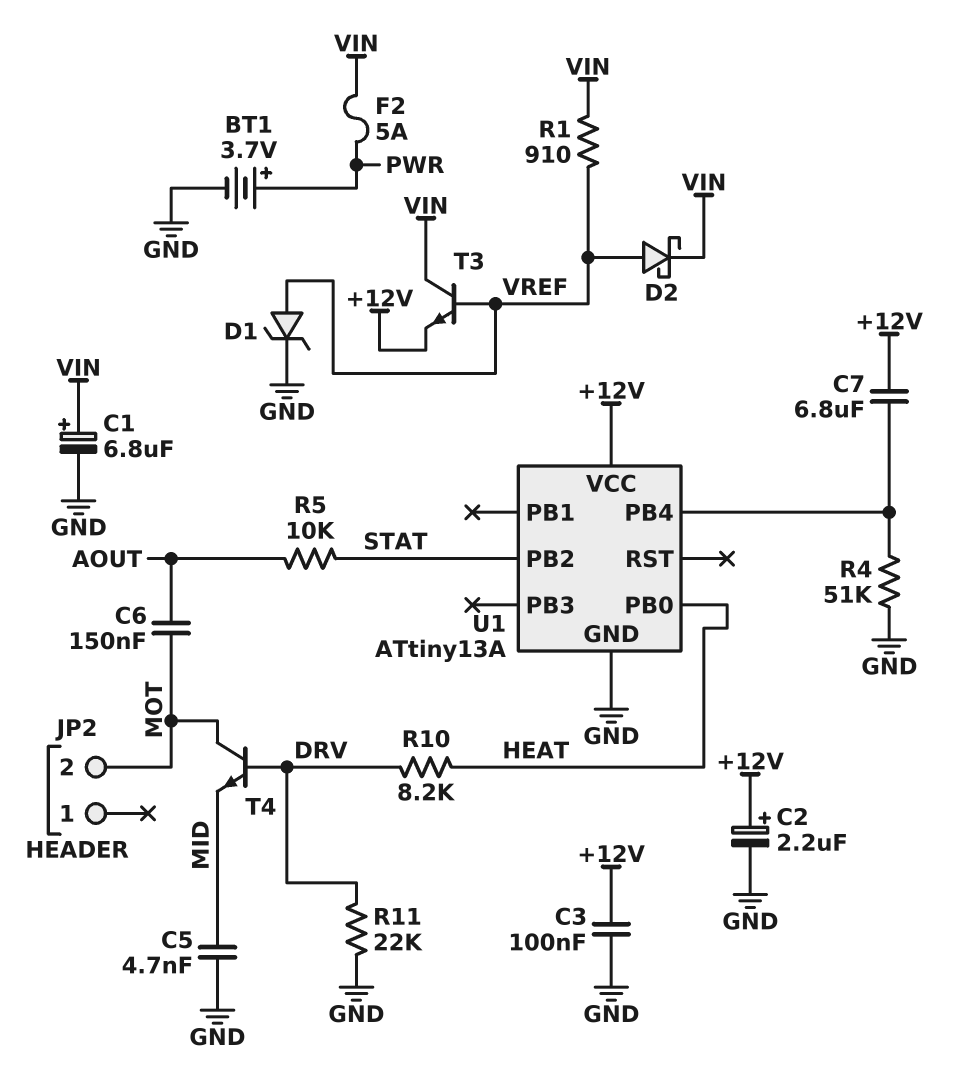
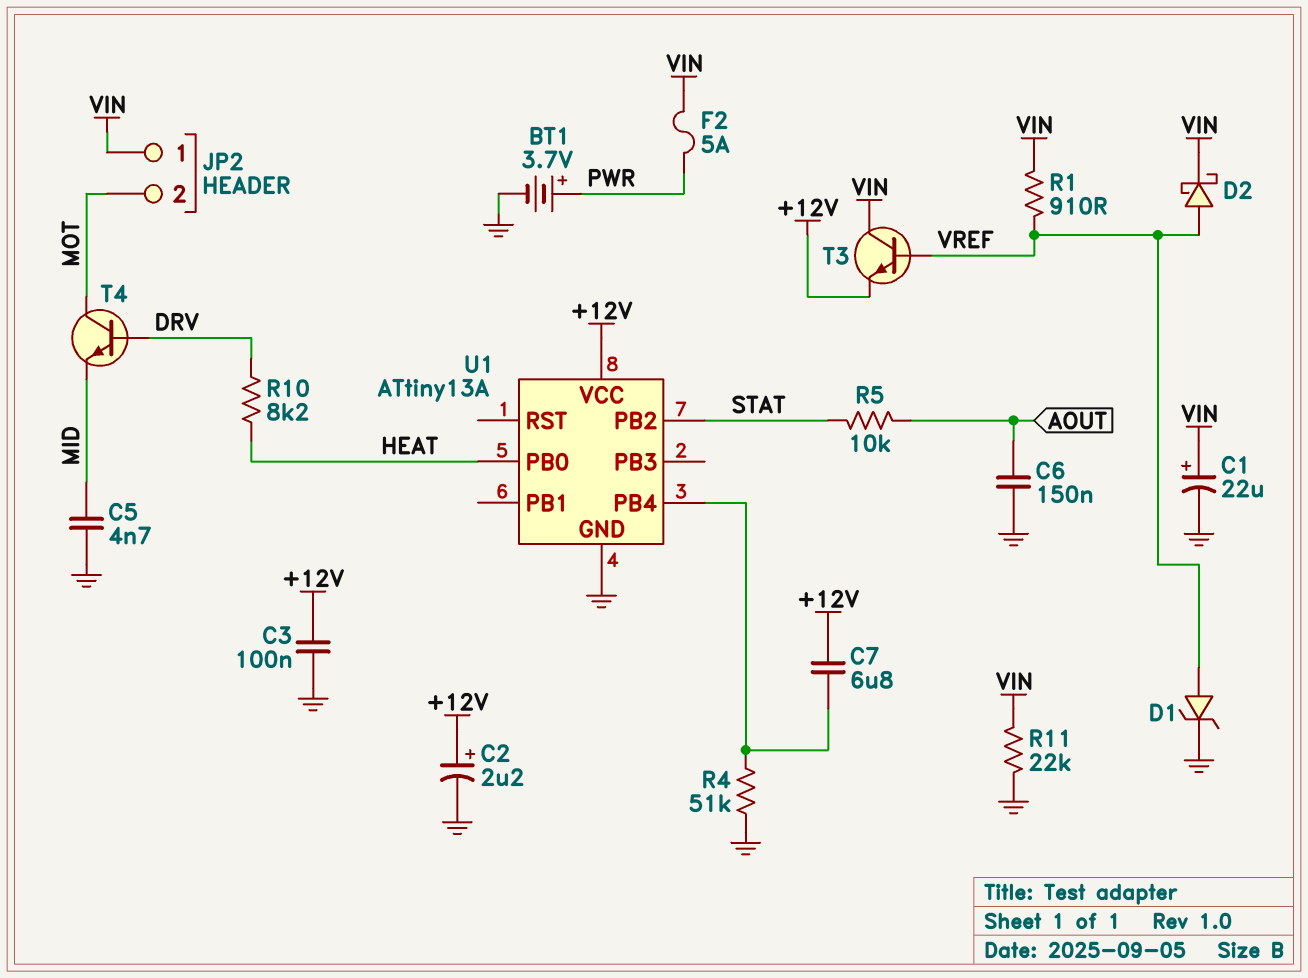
C1: 6.8uF (plus VIN, minus GND) -> 22uF (plus VIN, minus GND)
C6: 150nF (AOUT, MOT) -> 150nF (AOUT, GND)
JP2 pin 1: none -> VIN
R11: 22k (DRV, GND) -> 22k (GND, VIN)

